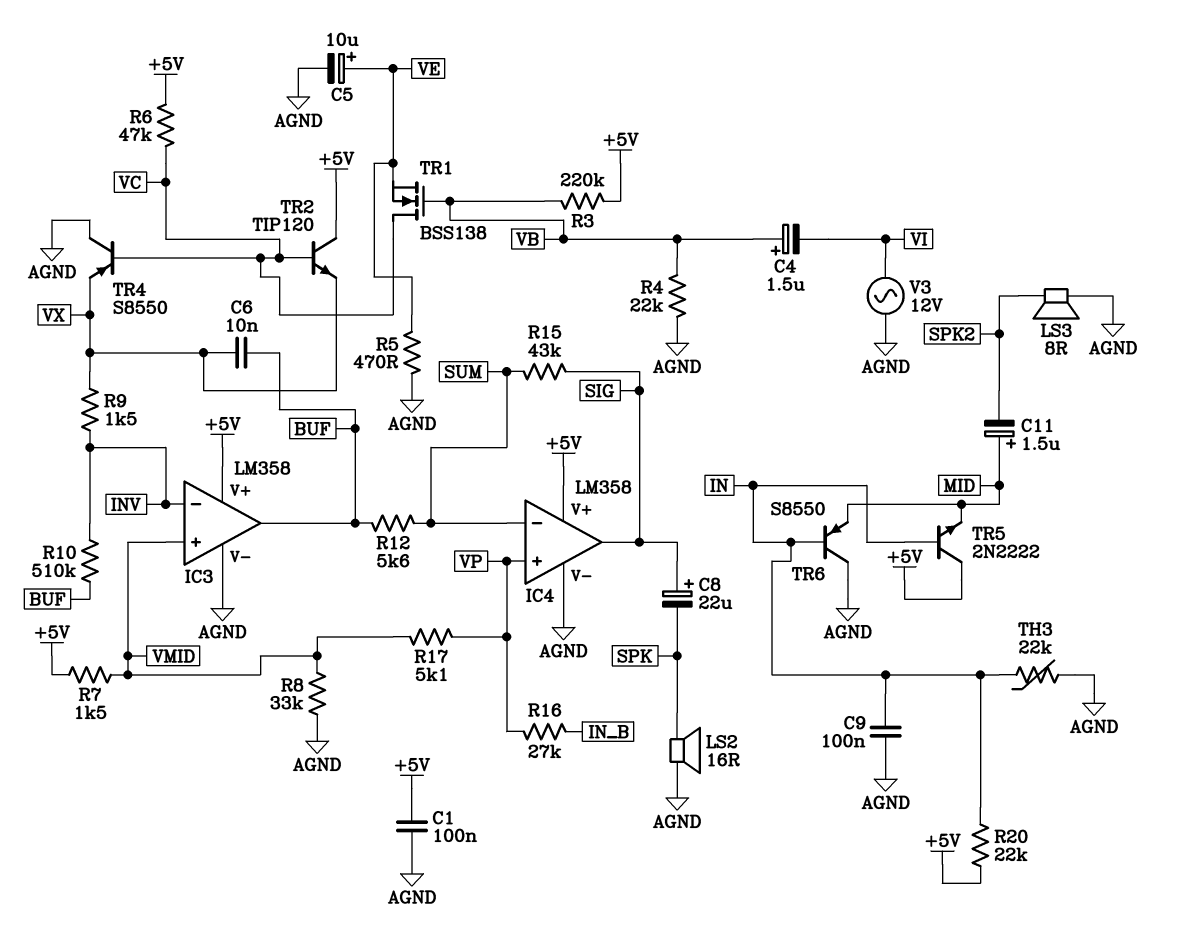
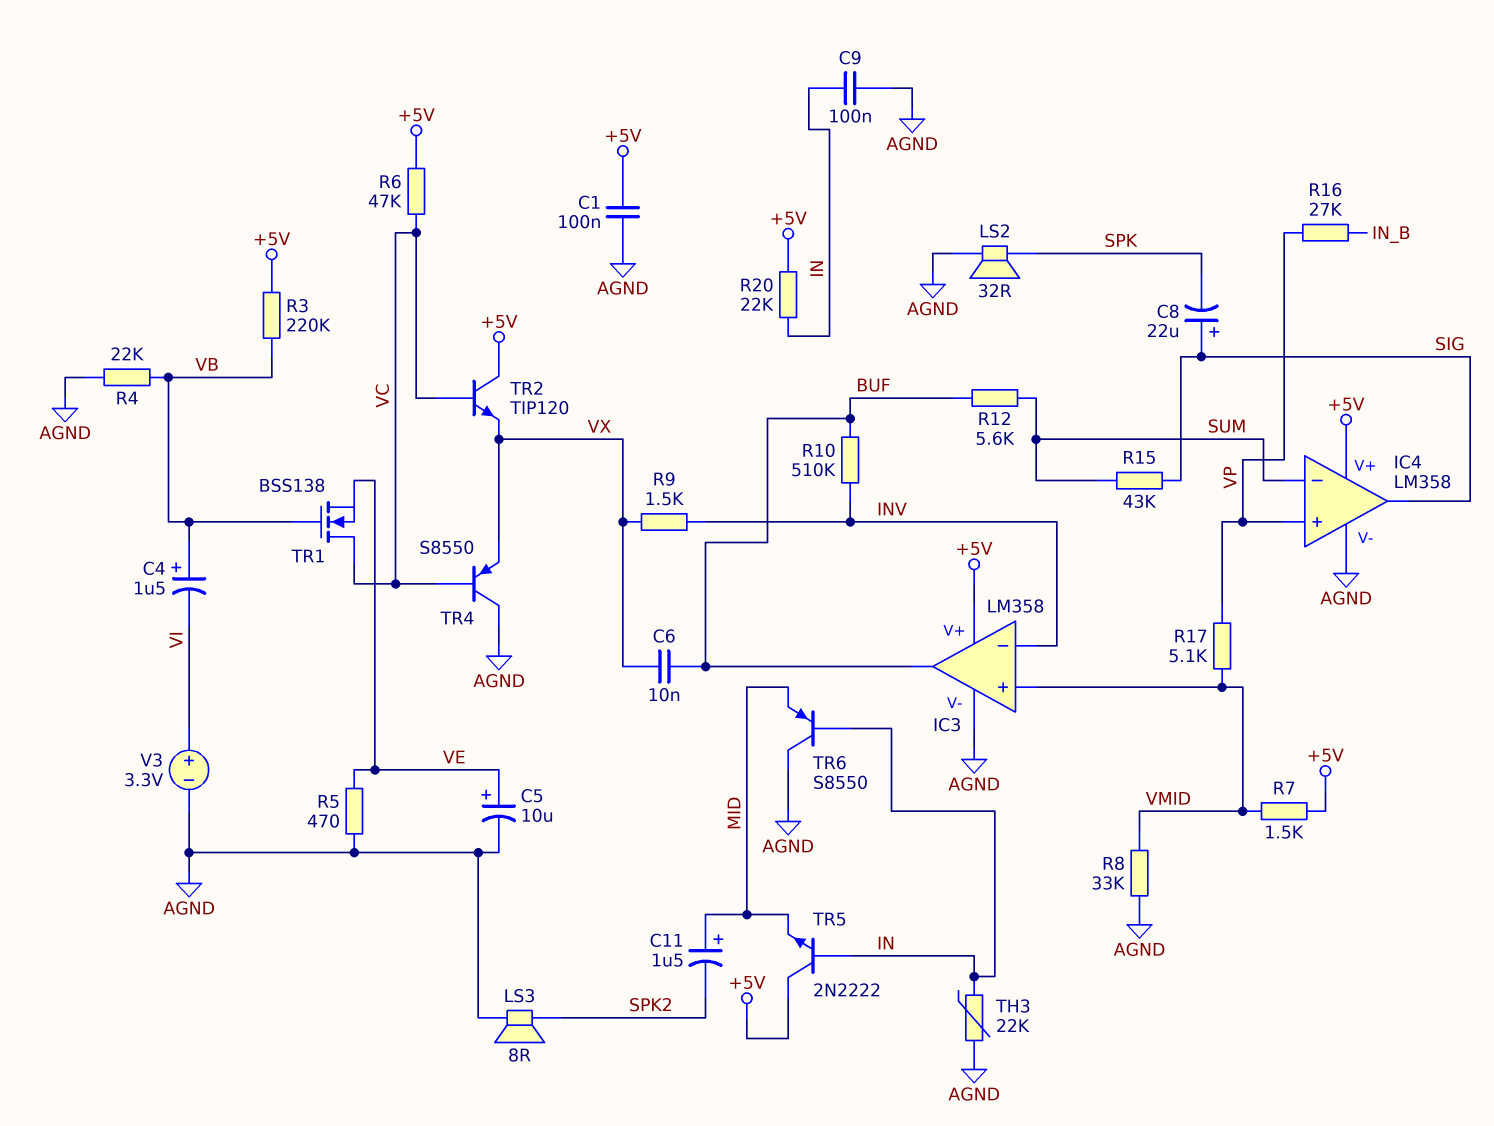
LS2: speaker 16R (AGND, SPK) -> speaker 32R (AGND, SPK)
V3: AC 12V (AGND, VI) -> 3.3V (plus VI, minus AGND)

